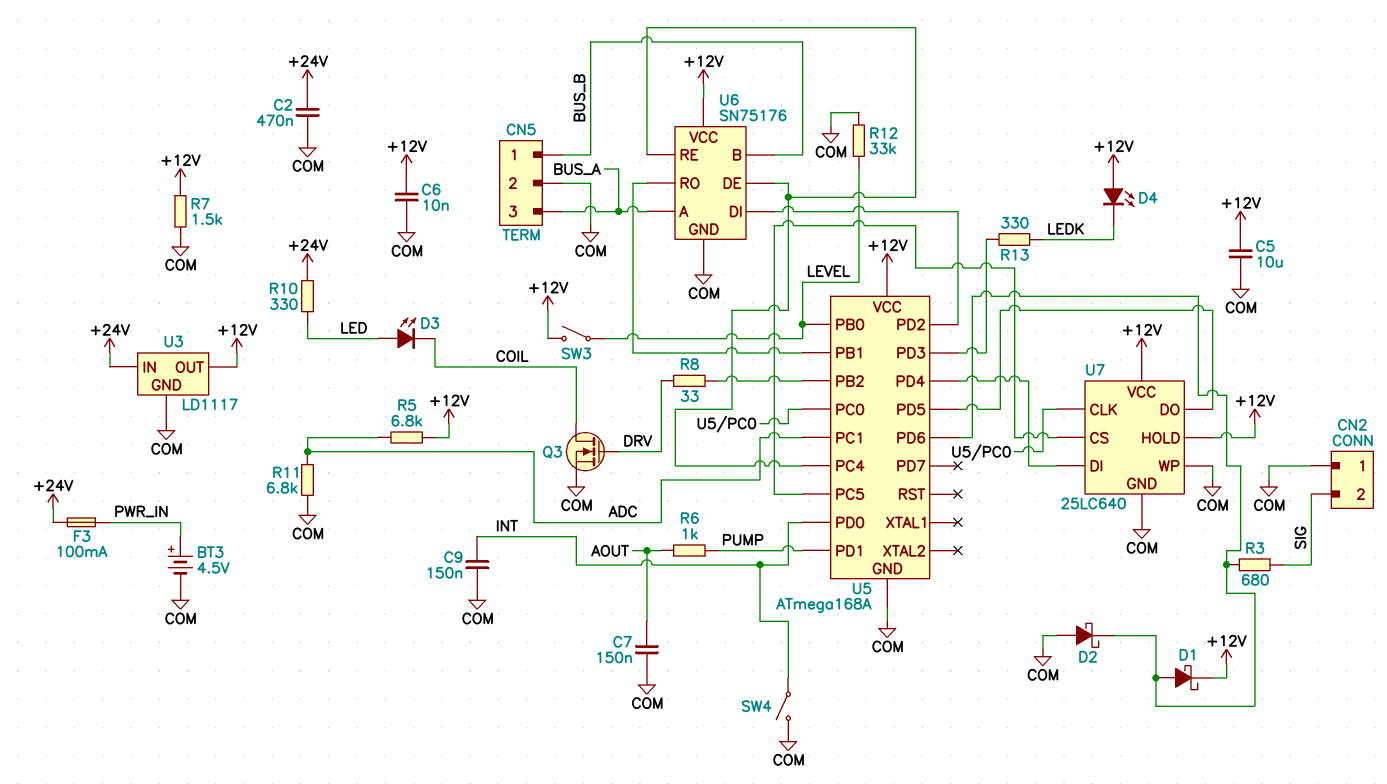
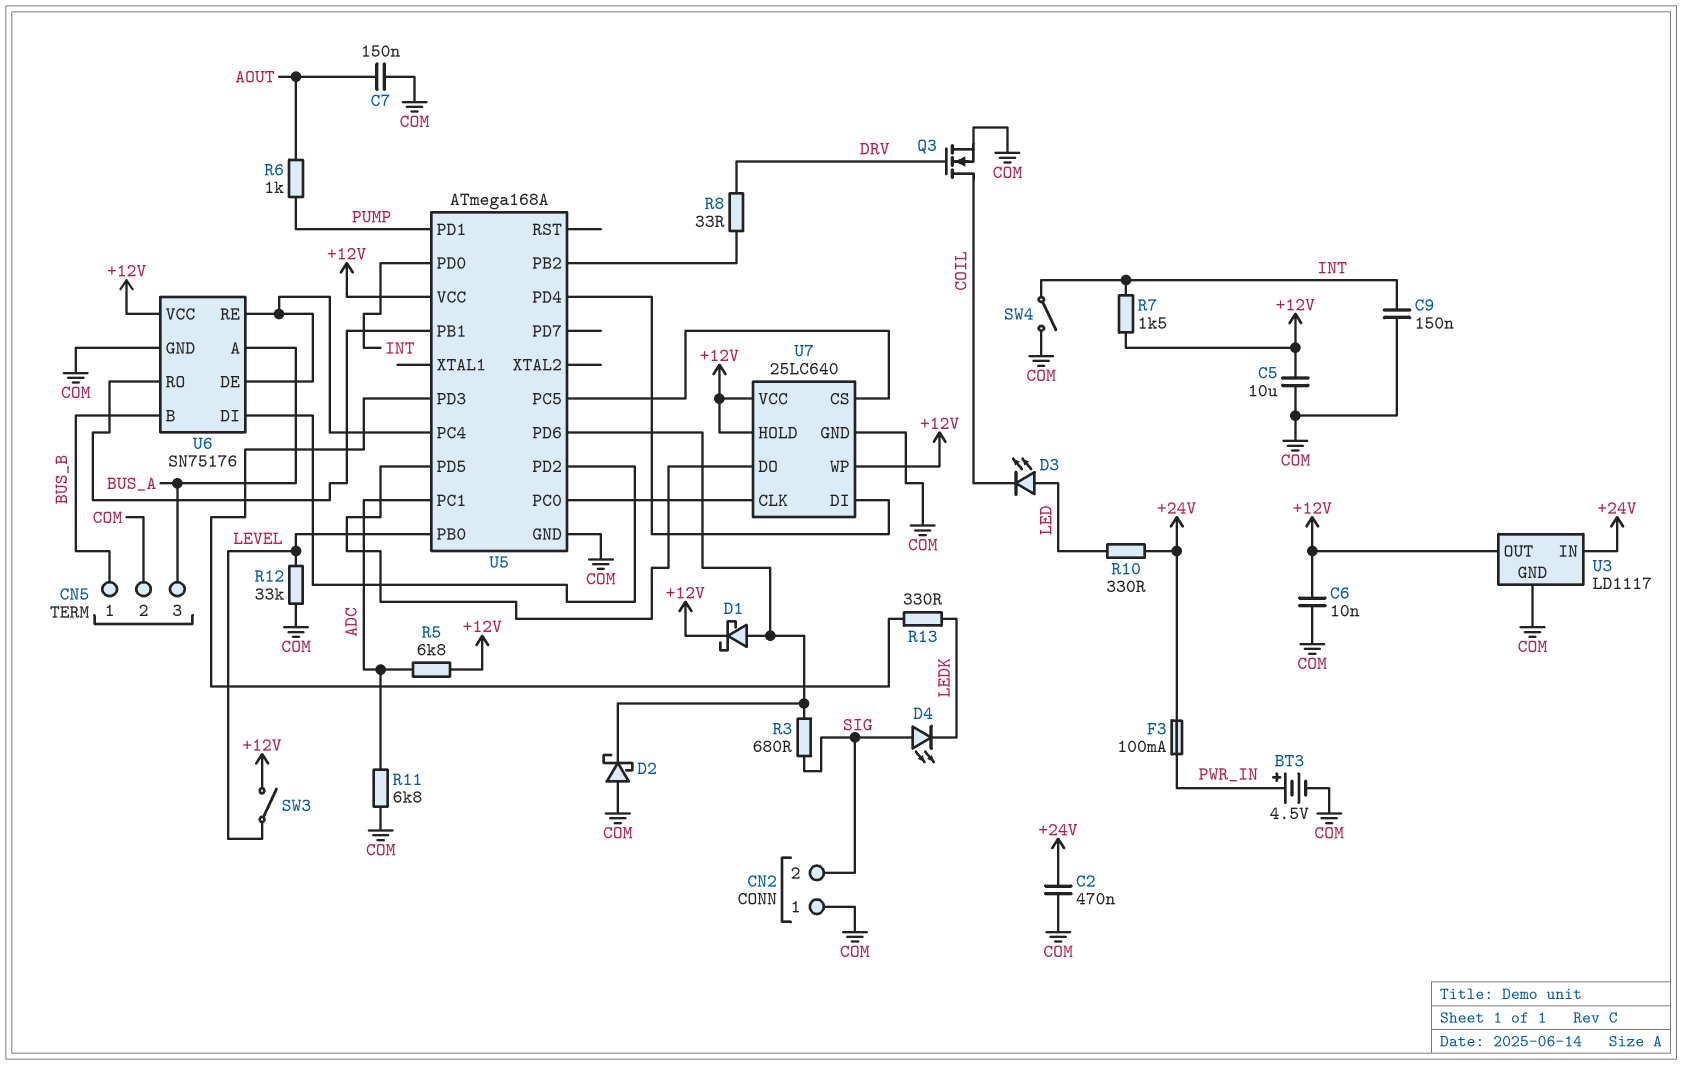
D4: LED (A +12V, K LEDK) -> LED (A SIG, K LEDK)
R7: 1.5k (+12V, COM) -> 1.5k (+12V, INT)
U7 pin WP: COM -> +12V

